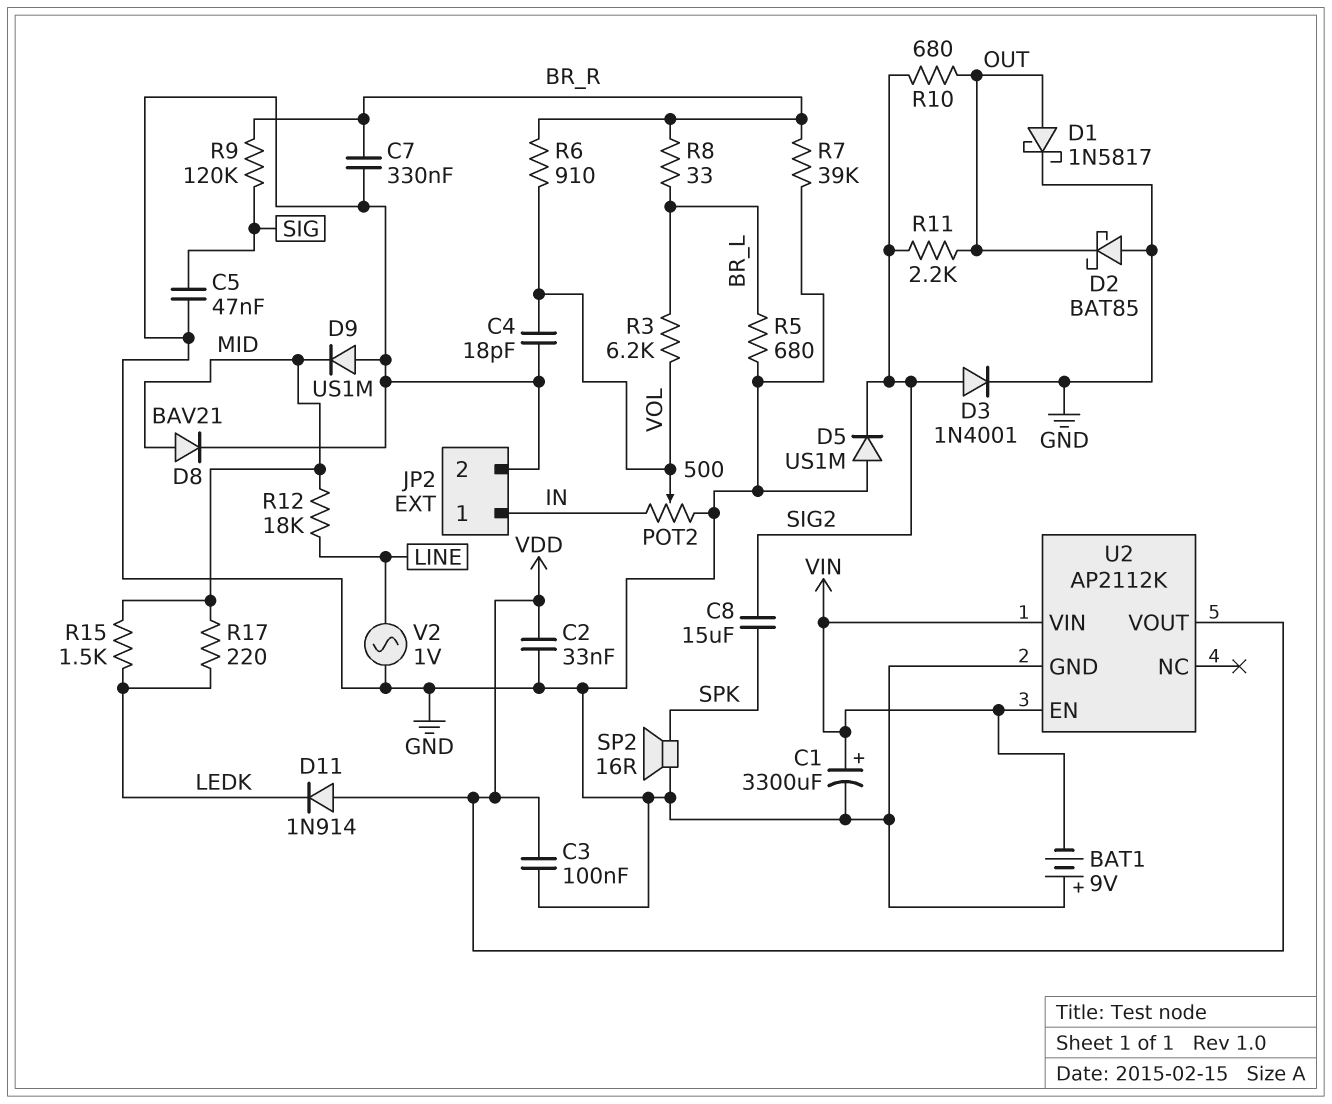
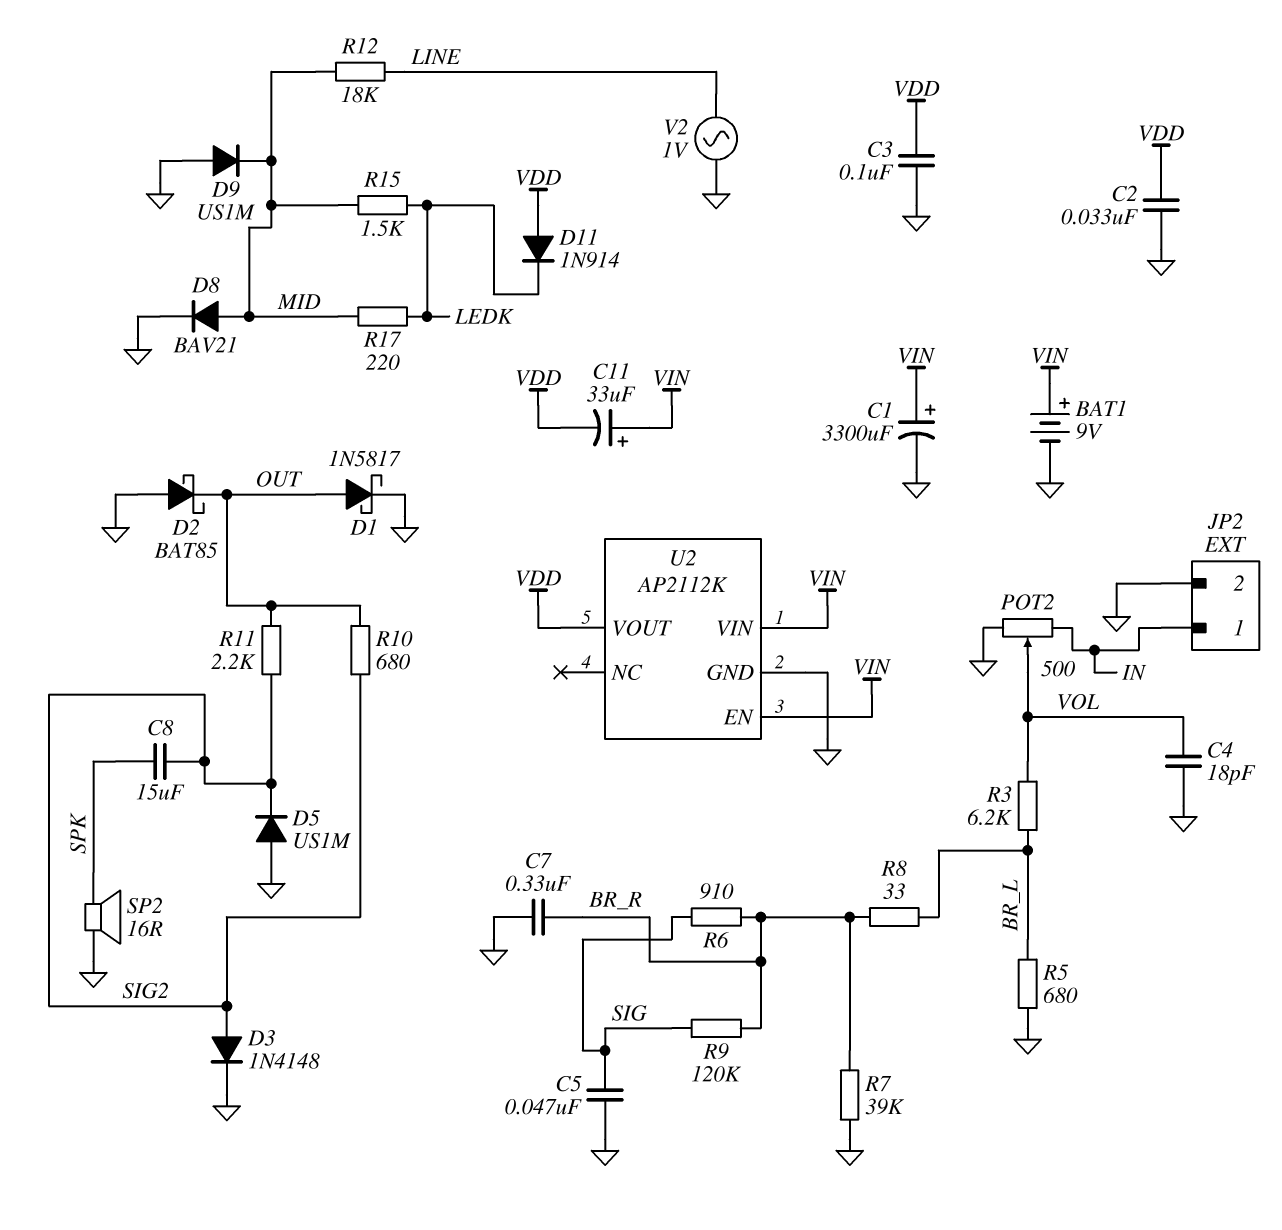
BAT1: 9V (plus GND, minus VIN) -> 9V (plus VIN, minus GND)
C11: none -> 33uF (plus VIN, minus VDD)
D3: diode 1N4001 (A SIG2, K GND) -> diode 1N4148 (A SIG2, K GND)
R6: 910 (BR_R, VOL) -> 910 (BR_R, SIG)

